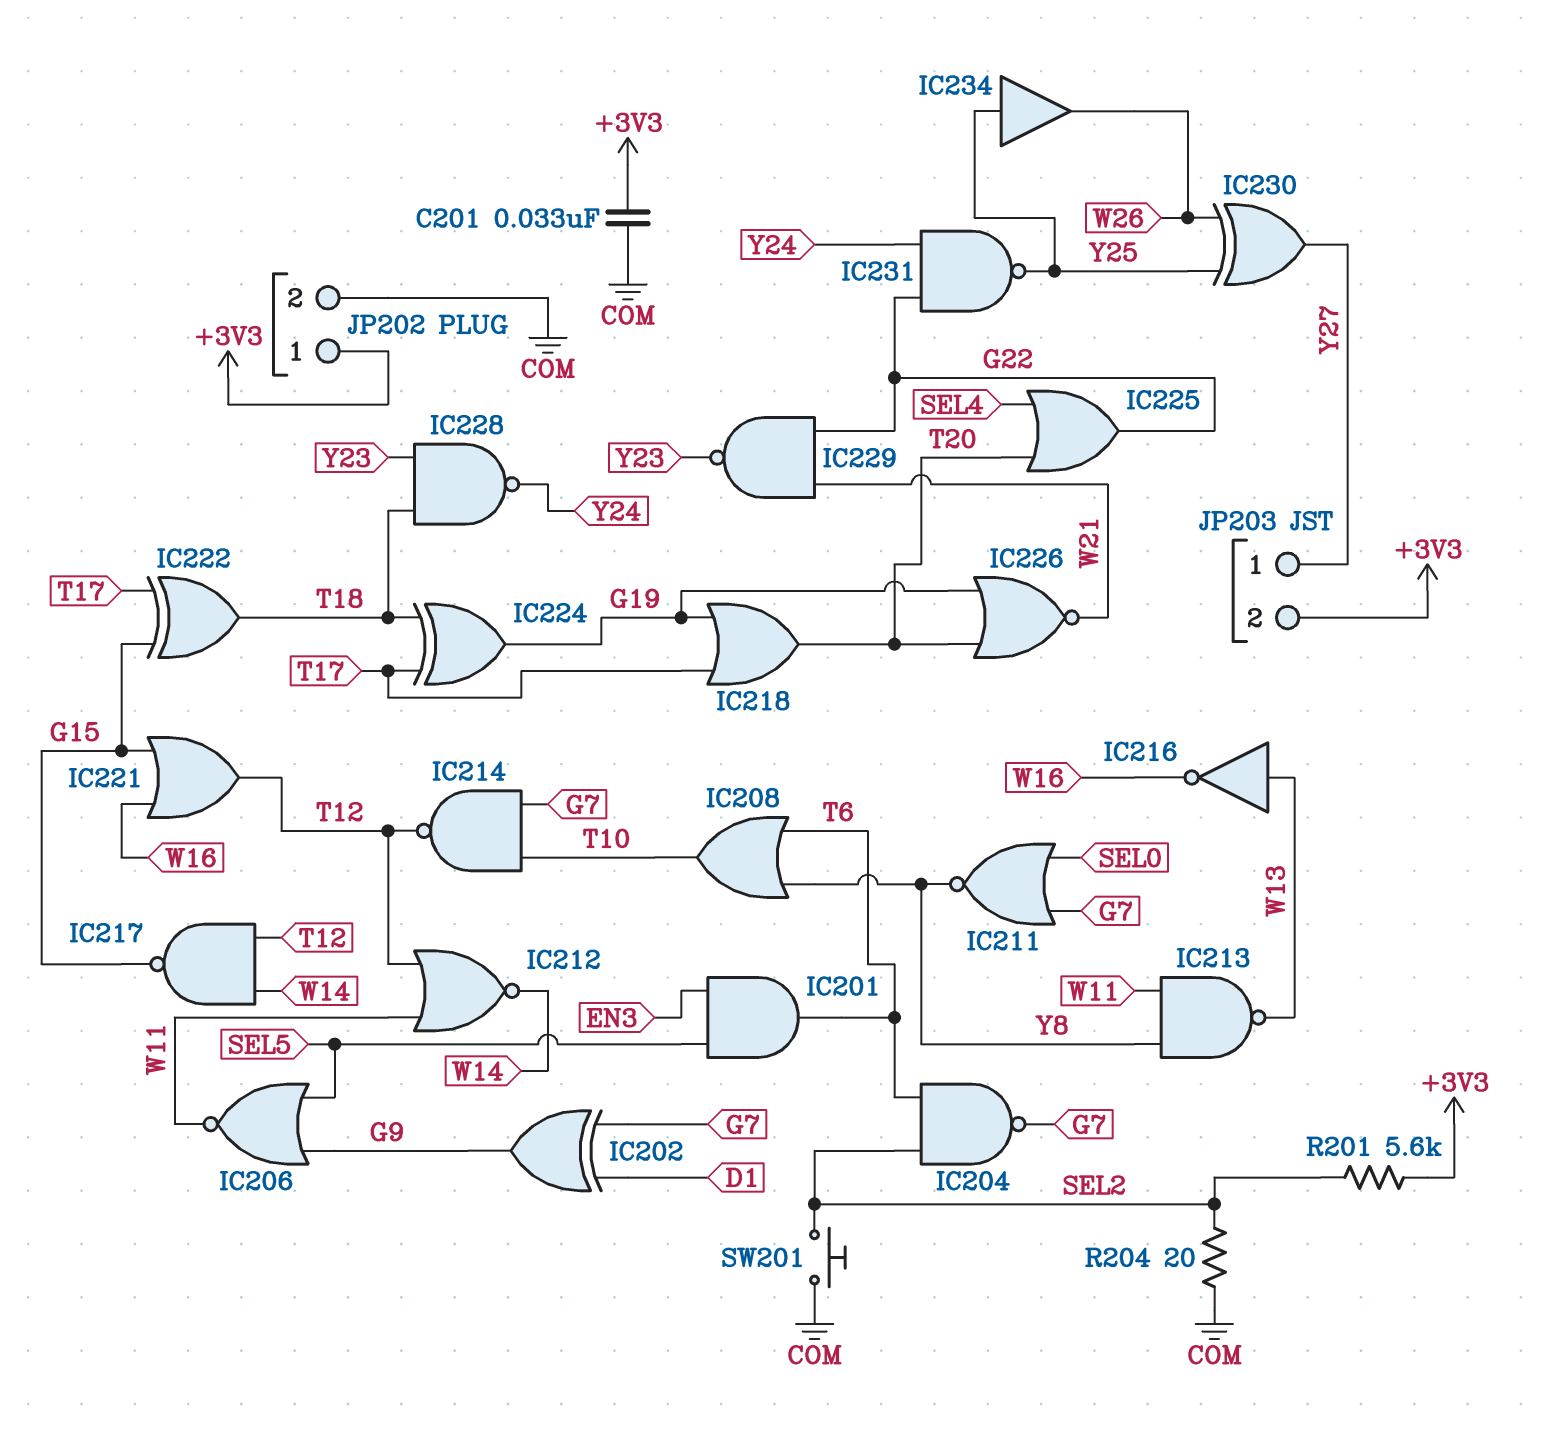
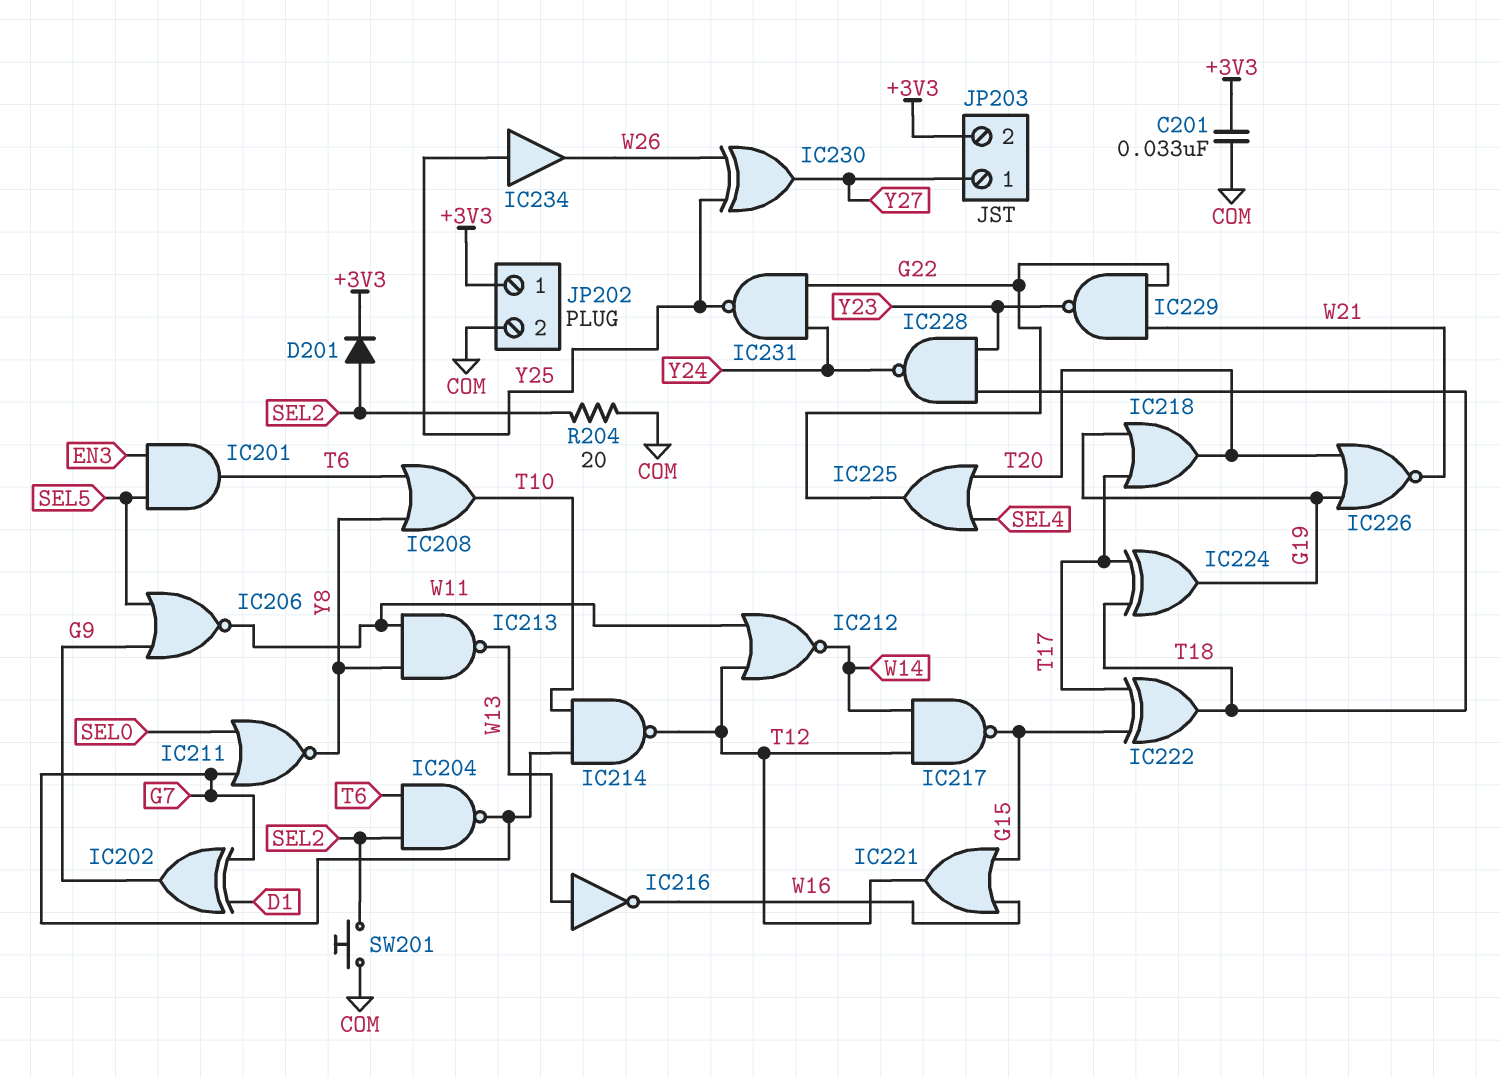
D201: none -> diode (A SEL2, K +3V3)
R201: 5.6k (+3V3, SEL2) -> none

